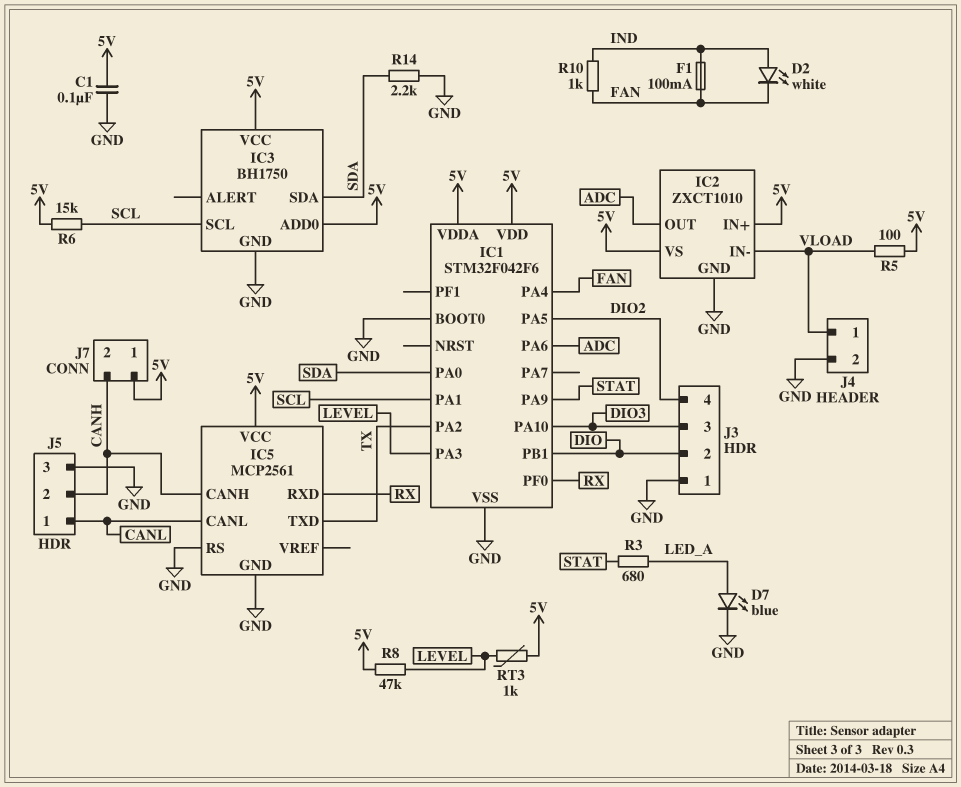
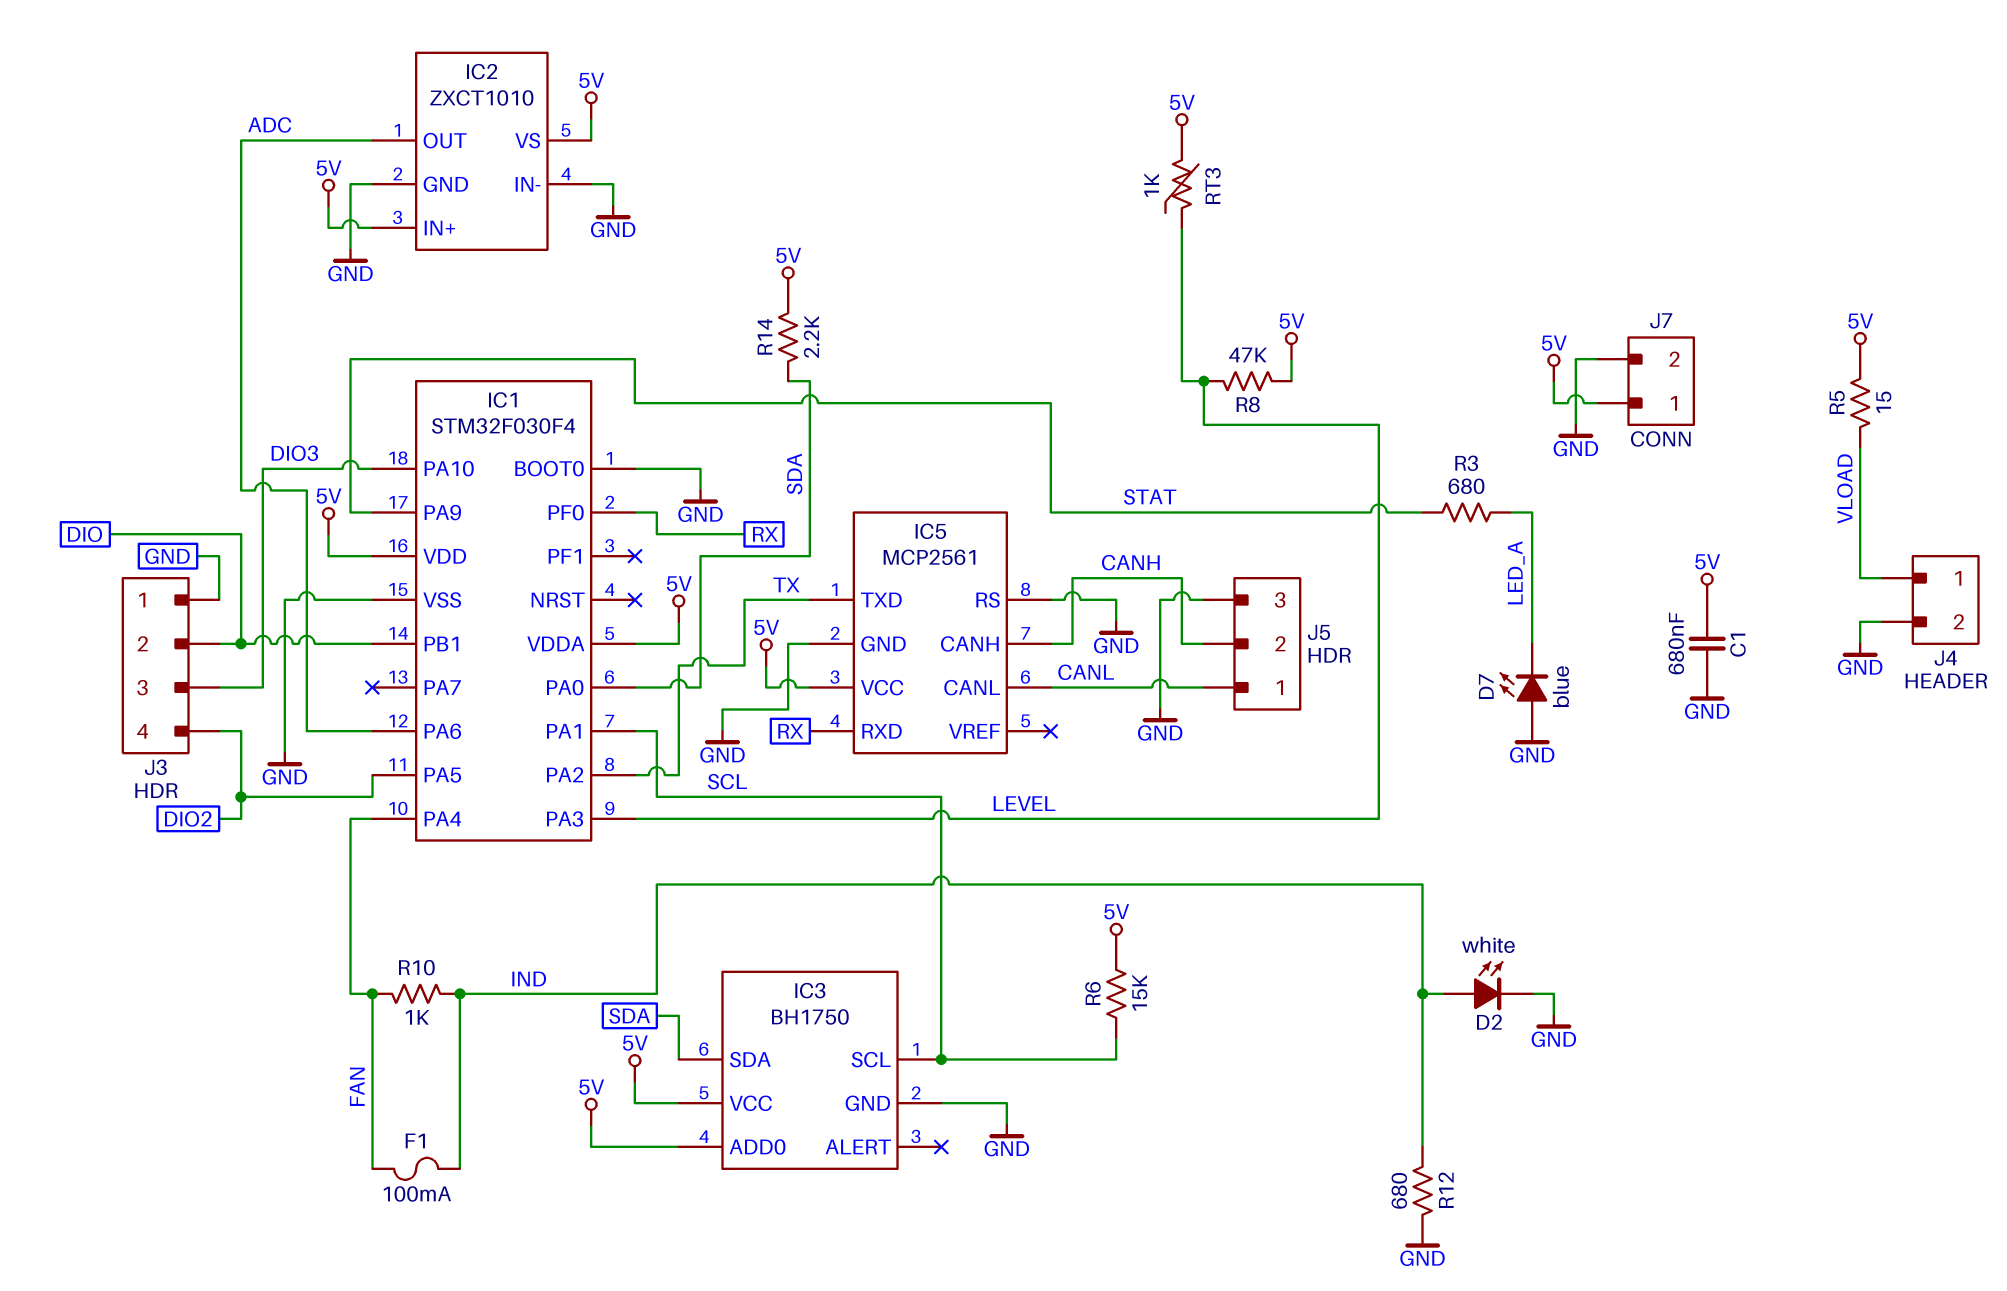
C1: 100nF (5V, GND) -> 680nF (5V, GND)
D2: LED white (A IND, K FAN) -> LED white (A IND, K GND)
D7: LED blue (A LED_A, K GND) -> LED blue (A GND, K LED_A)
IC1: STM32F042F6 -> STM32F030F4
IC2 pin IN-: VLOAD -> GND
J7 pin 2: CANH -> GND
R5: 100 (5V, VLOAD) -> 15 (5V, VLOAD)
R12: none -> 680 (GND, IND)
R14: 2.2k (GND, SDA) -> 2.2k (5V, SDA)

